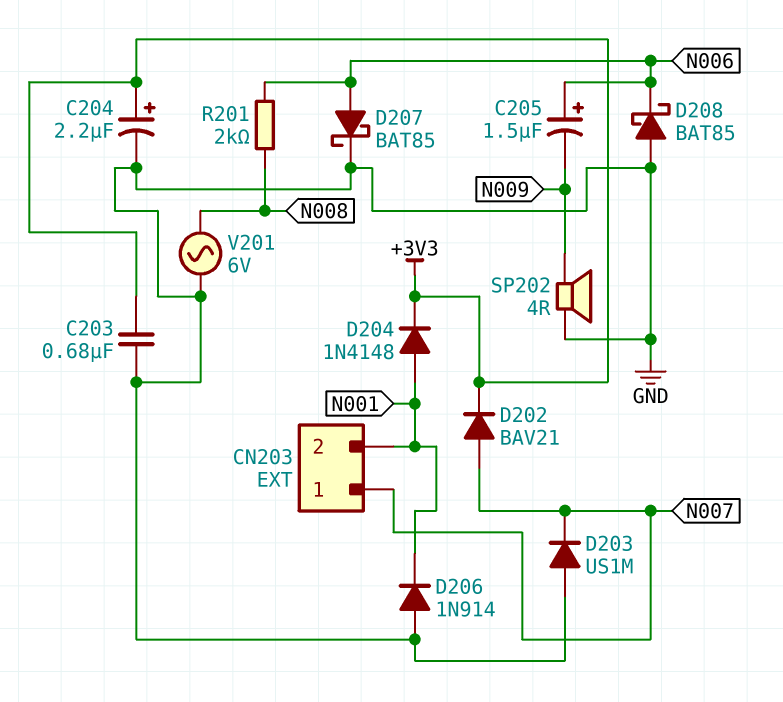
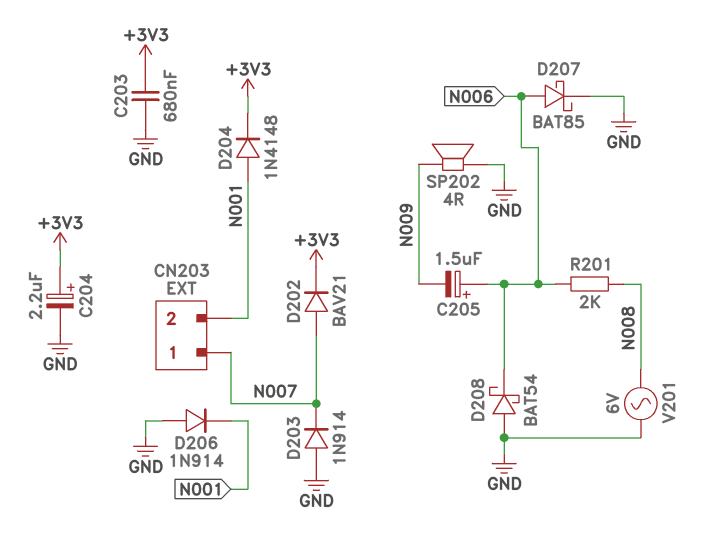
D203: diode US1M (A GND, K N007) -> diode 1N914 (A GND, K N007)
D208: schottky BAT85 (A GND, K N006) -> schottky BAT54 (A GND, K N006)

